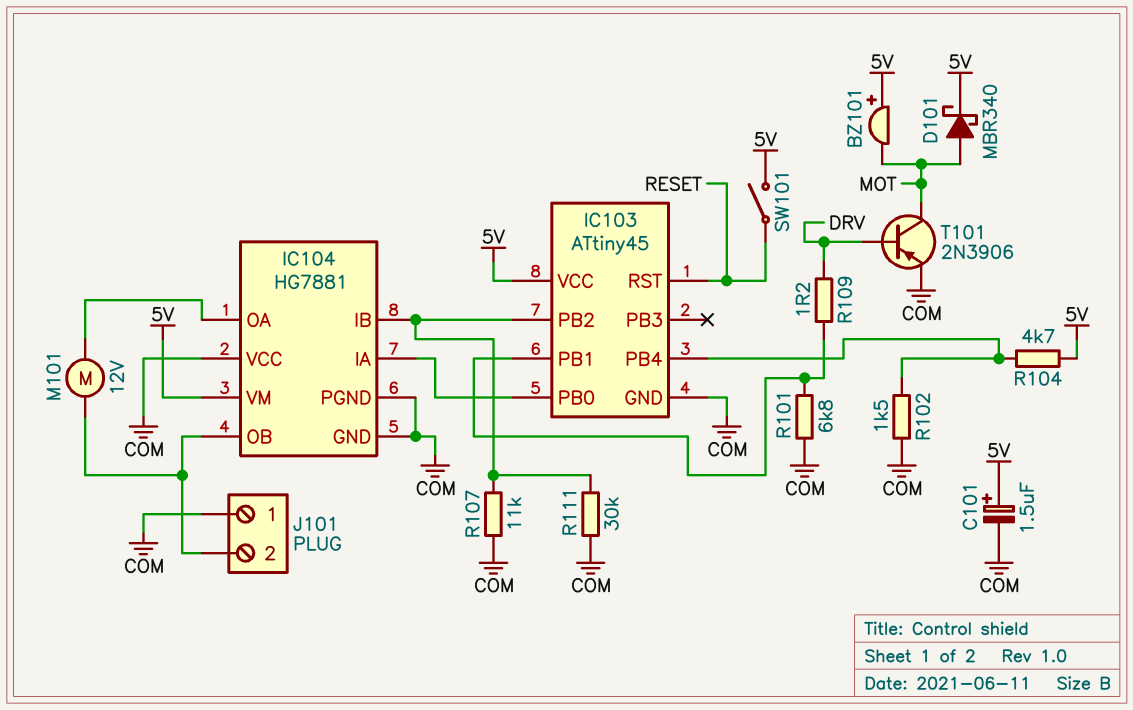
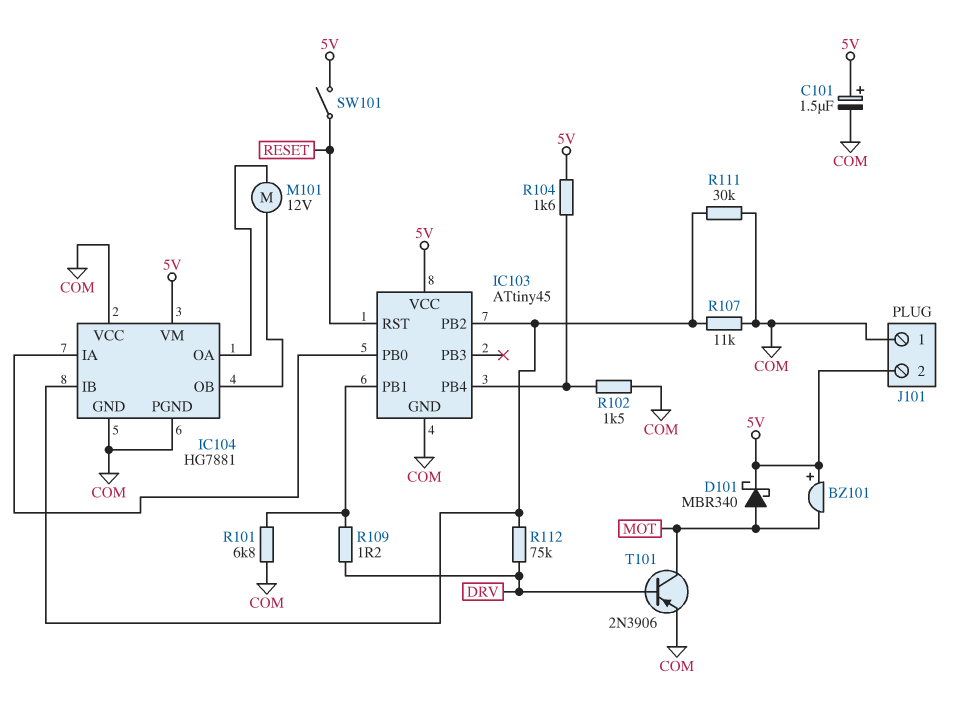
J101 pin 2: IC104/OB -> 5V
R104: 4.7k (5V, IC103/PB4) -> 1.6k (5V, IC103/PB4)
R112: none -> 75k (DRV, IC103/PB2)

